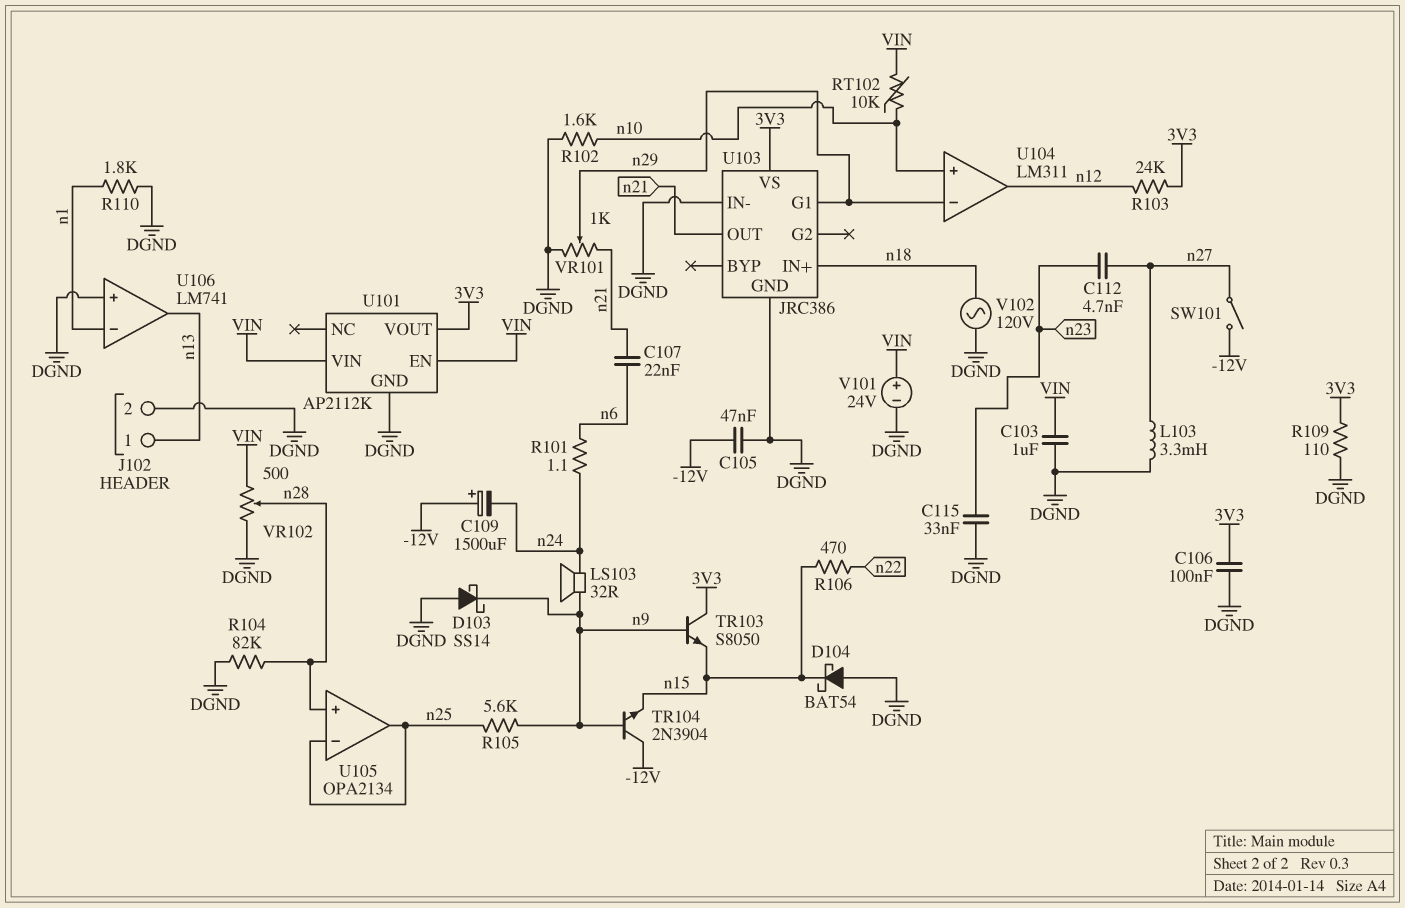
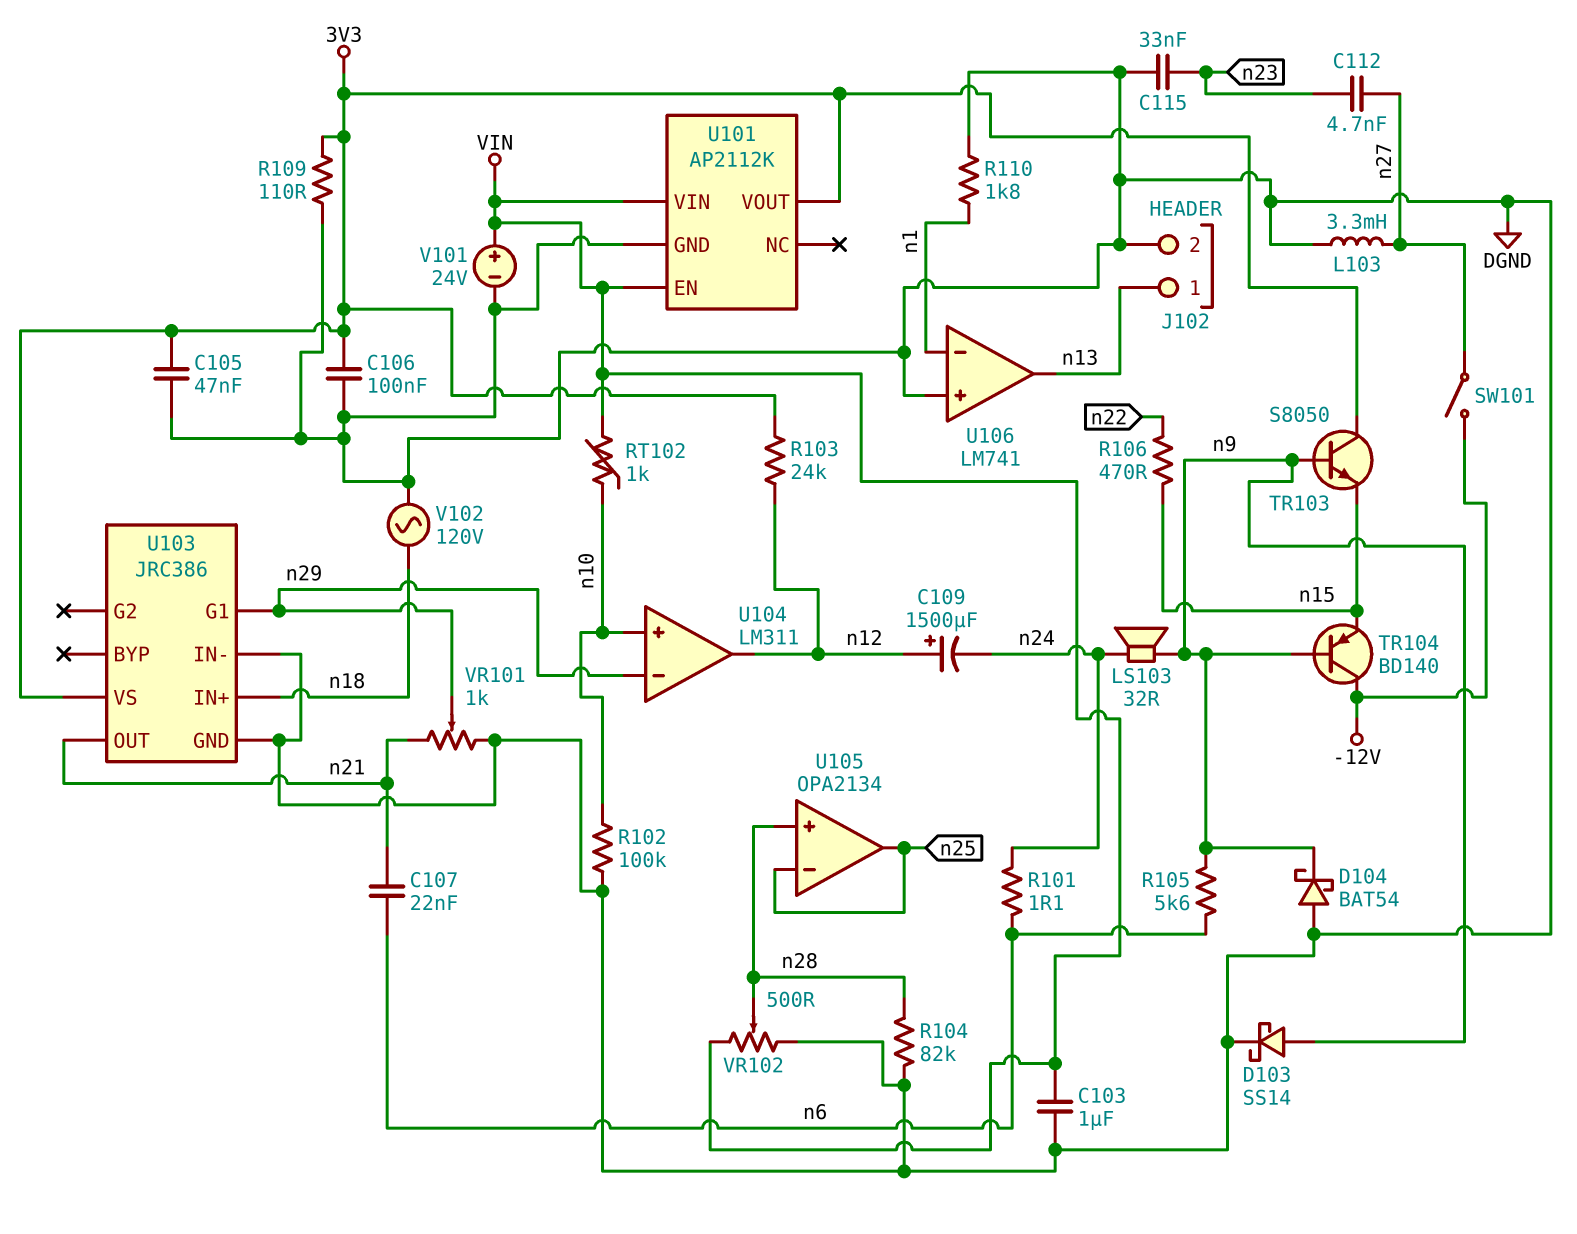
C105: 47nF (-12V, DGND) -> 47nF (3V3, DGND)
C109: 1500uF (plus -12V, minus n24) -> 1500uF (plus n12, minus n24)
D103: schottky SS14 (A DGND, K n9) -> schottky SS14 (A n9, K DGND)
D104: schottky BAT54 (A DGND, K n15) -> schottky BAT54 (A DGND, K n9)
R102: 1.6k (DGND, n10) -> 100k (DGND, n10)
R105: 5.6k (n9, n25) -> 5.6k (n6, n9)
RT102: 10k (VIN, n10) -> 1k (VIN, n10)
TR104: NPN 2N3904 (B n9, C -12V, E n15) -> PNP BD140 (B n9, C -12V, E n15)

